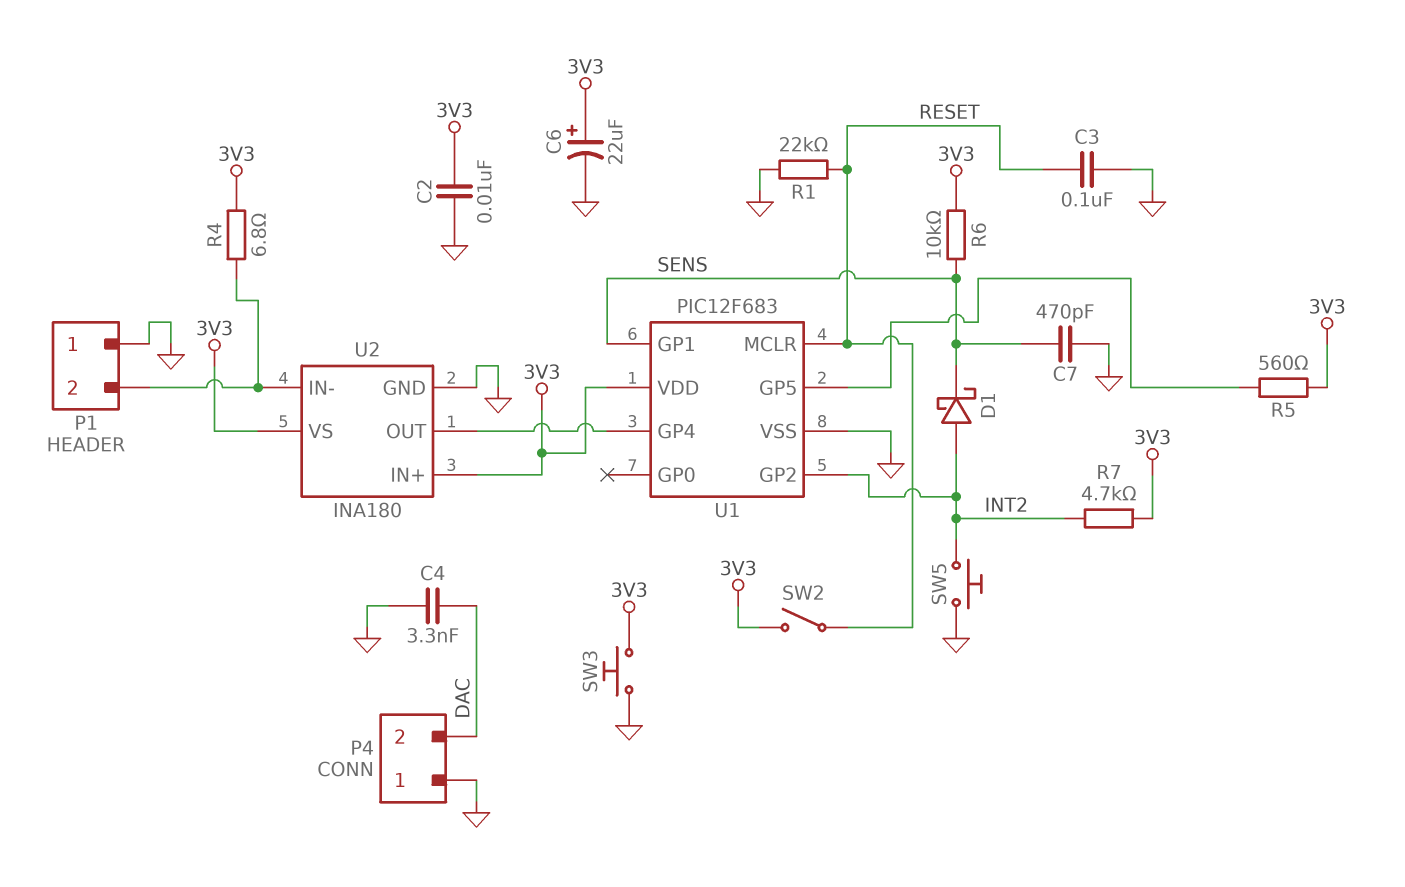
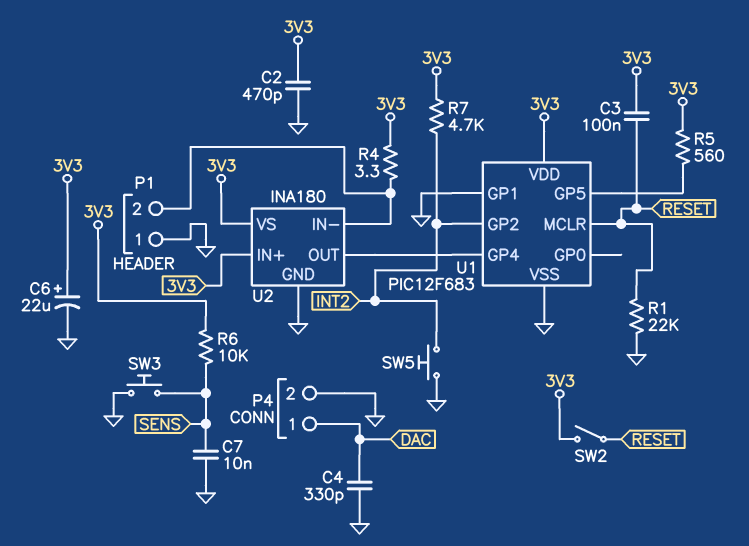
C2: 10nF (3V3, GND) -> 470pF (3V3, GND)
C3: 100nF (GND, RESET) -> 100nF (3V3, RESET)
C4: 3.3nF (DAC, GND) -> 330pF (DAC, GND)
C7: 470pF (GND, SENS) -> 10nF (GND, SENS)
D1: schottky (A INT2, K SENS) -> none
P4 pin 1: GND -> DAC
P4 pin 2: DAC -> GND
R4: 6.8 (3V3, P1/2) -> 3.3 (3V3, P1/2)
SW3: button (3V3, GND) -> button (GND, SENS)
U1 pin GP1: SENS -> GND

